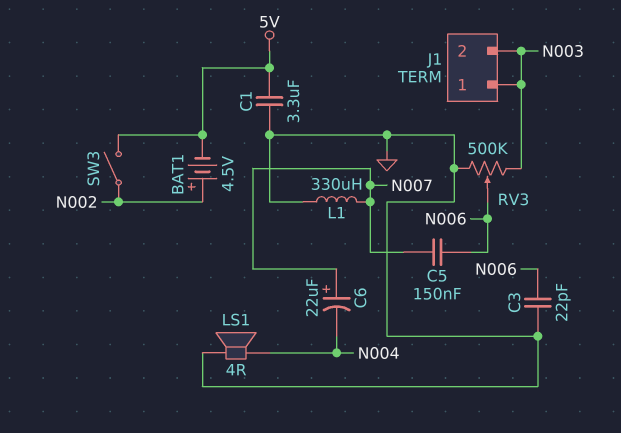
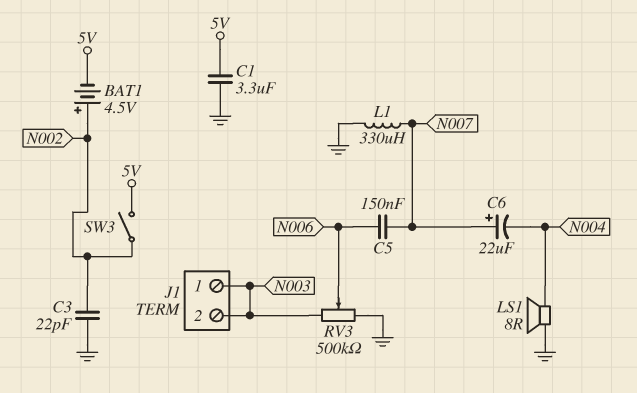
C3: 22pF (GND, N006) -> 22pF (GND, N002)
LS1: speaker 4R (GND, N004) -> speaker 8R (GND, N004)

